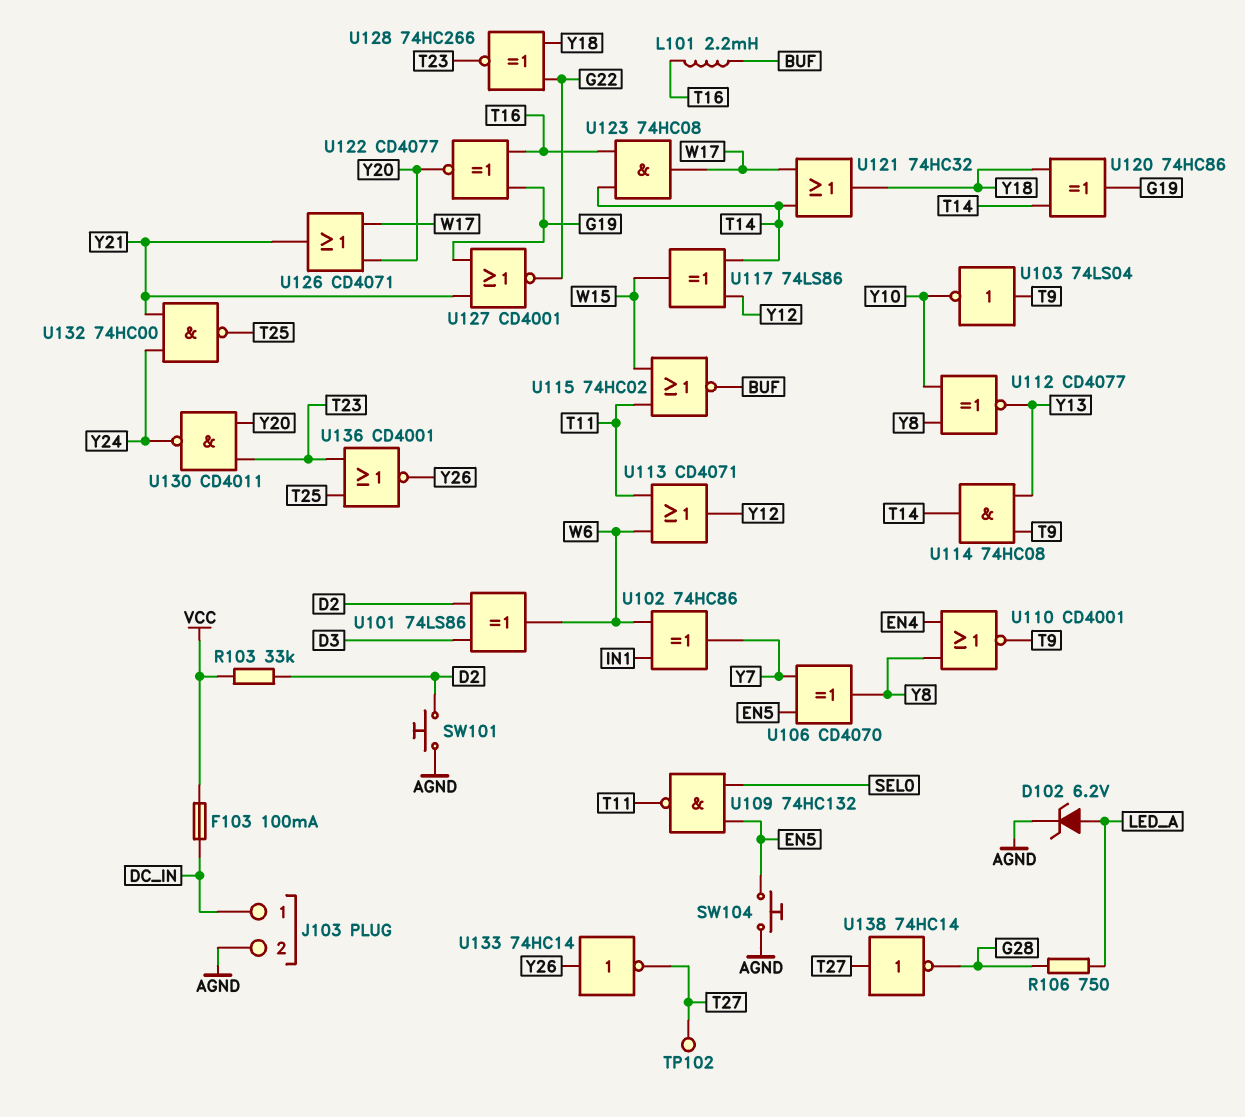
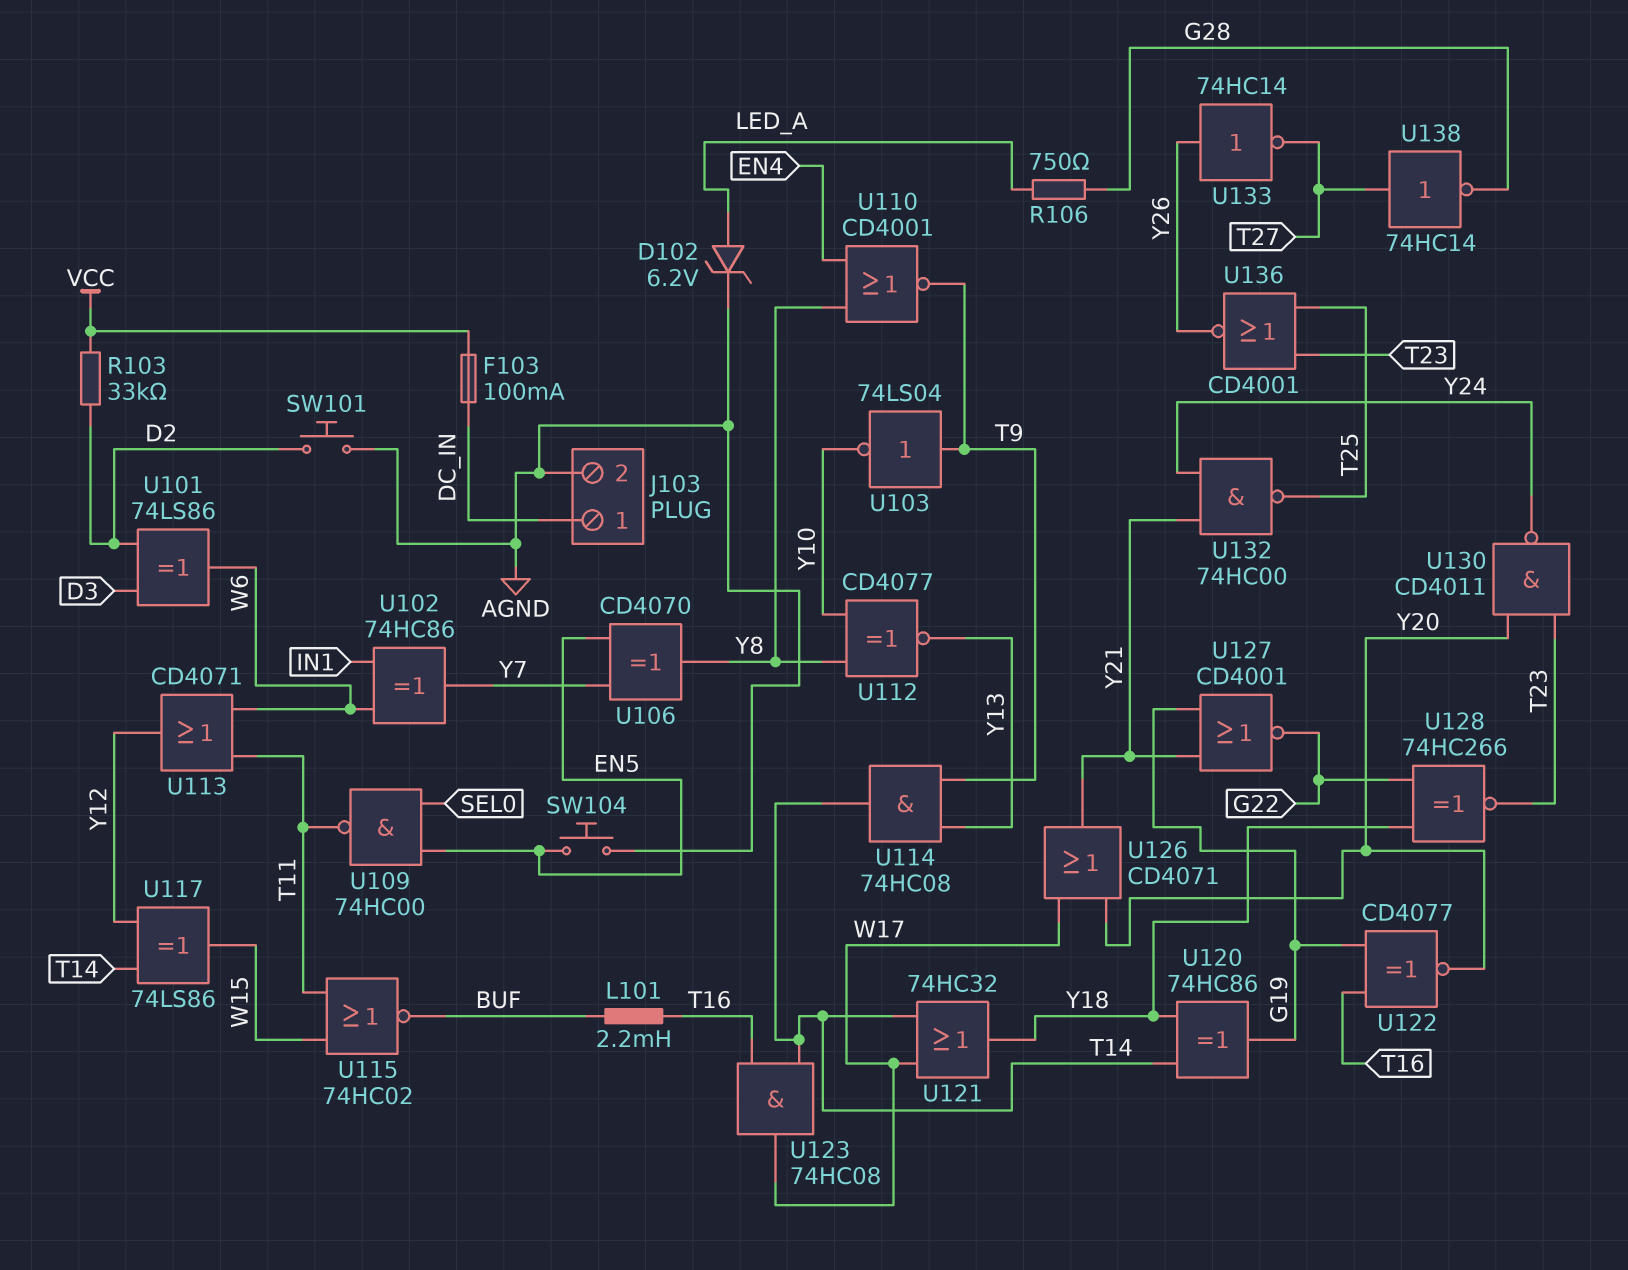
TP102: test point (T27) -> none
U109: NAND 74HC132 (in EN5, in SEL0, out T11) -> NAND 74HC00 (in EN5, in SEL0, out T11)

